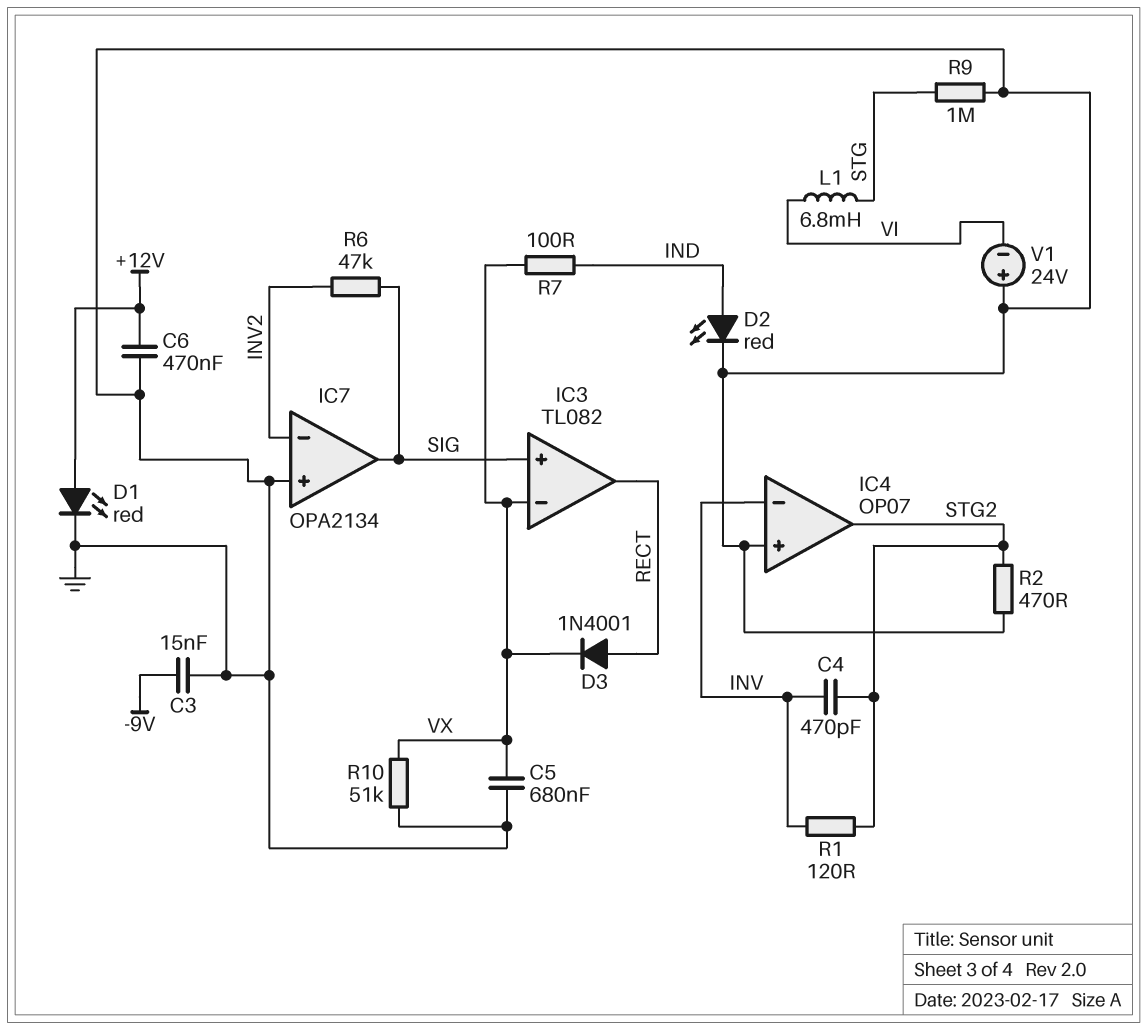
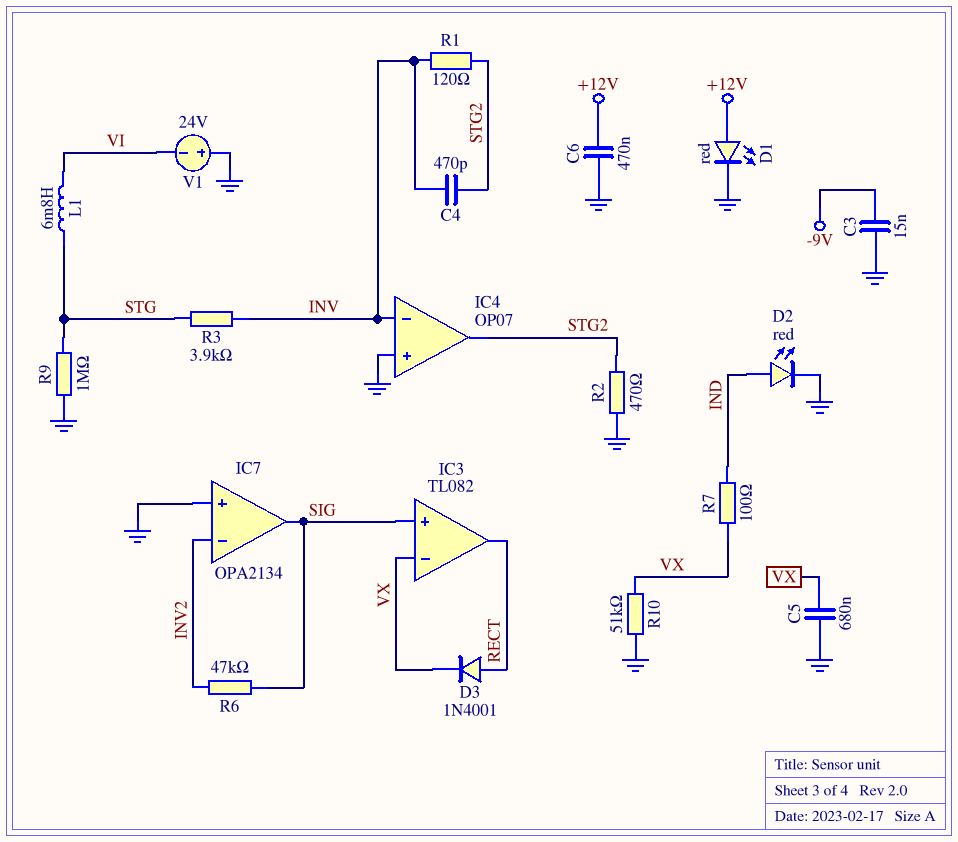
R3: none -> 3.9k (INV, STG)

